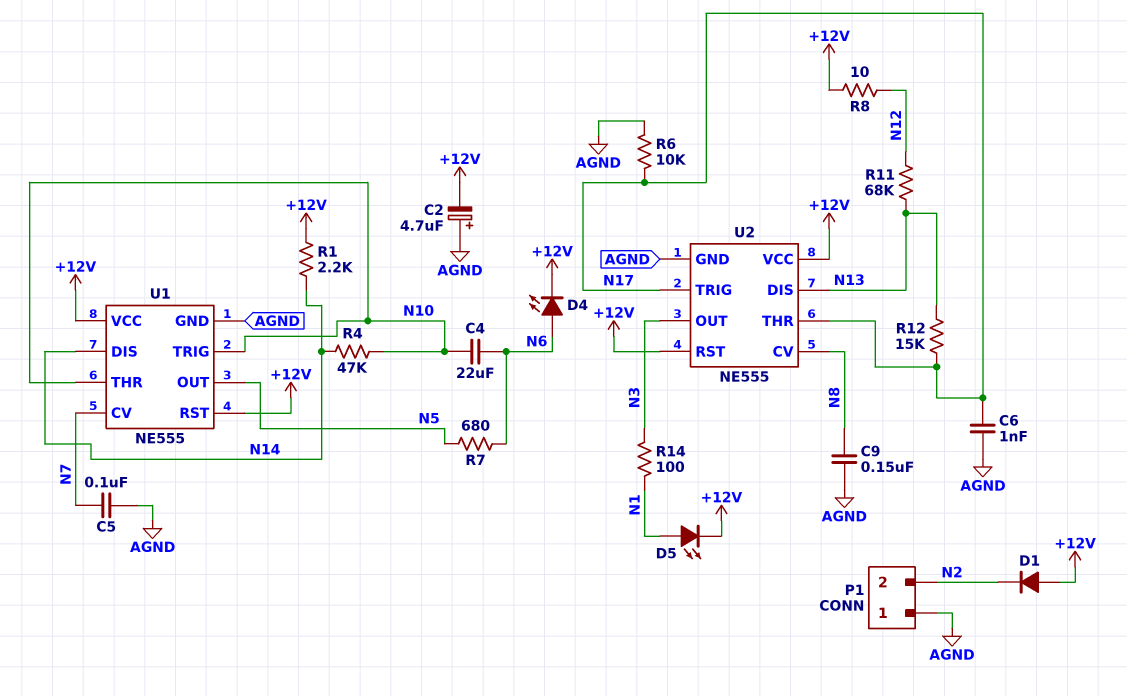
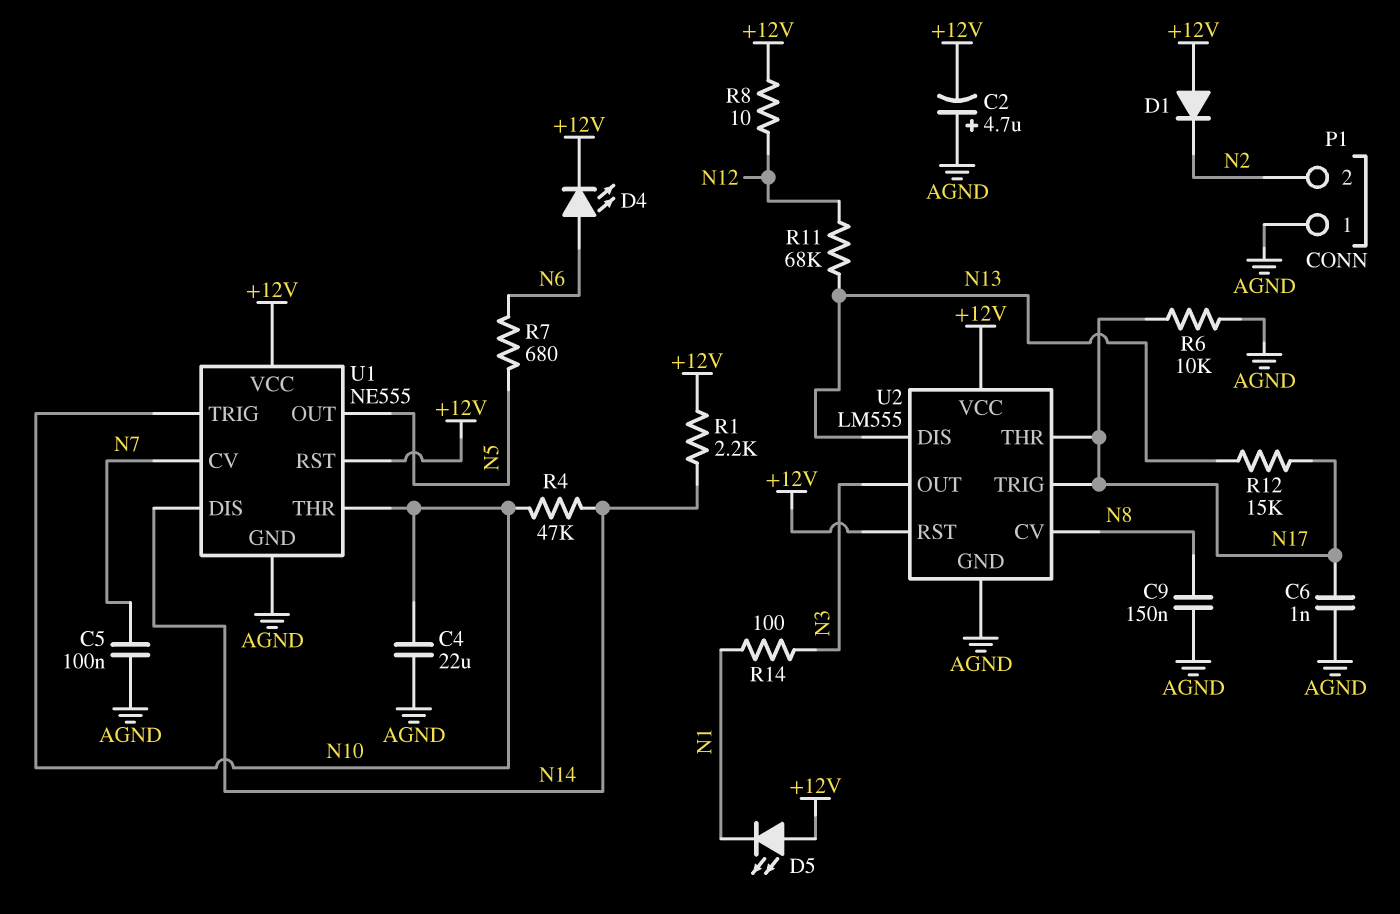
C4: 22uF (N6, N10) -> 22uF (AGND, N10)
D5: LED (A N1, K +12V) -> LED (A +12V, K N1)
U2: NE555 -> LM555

